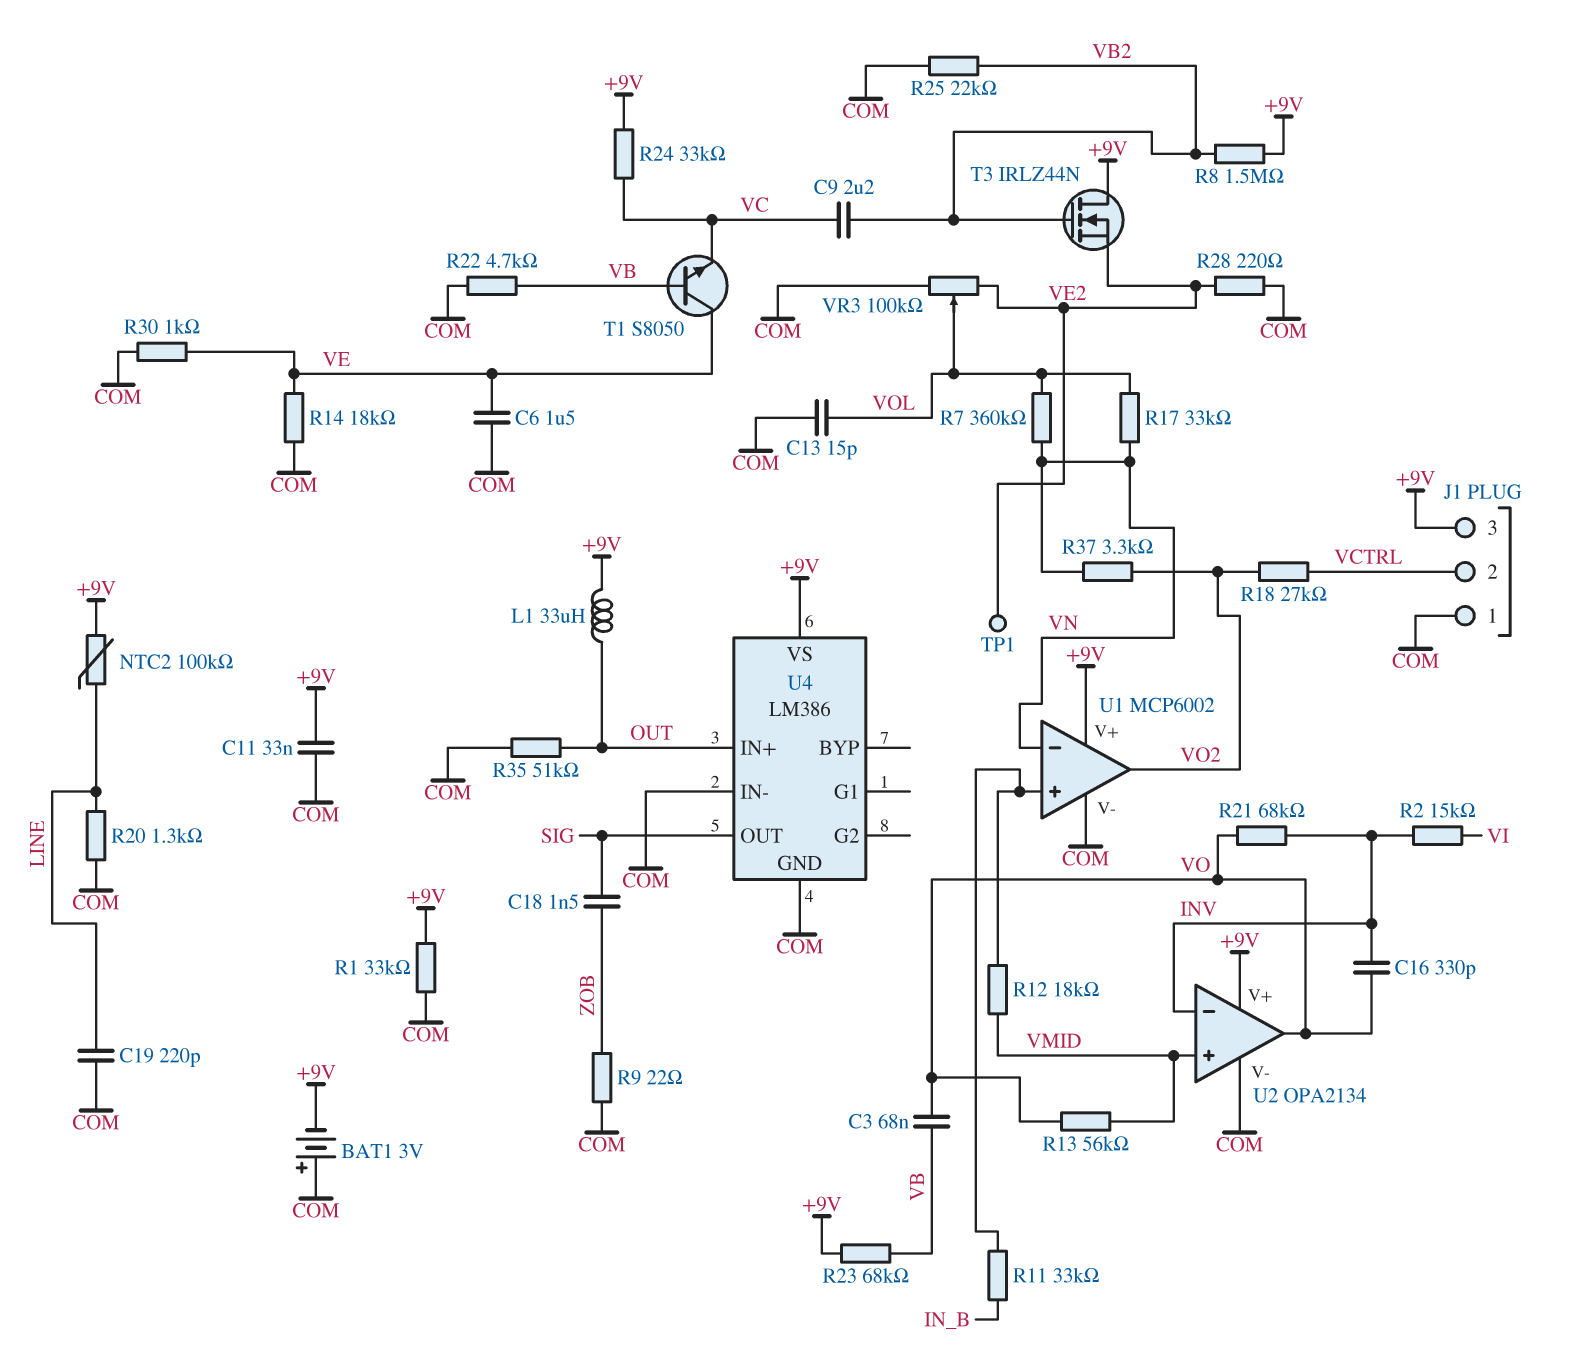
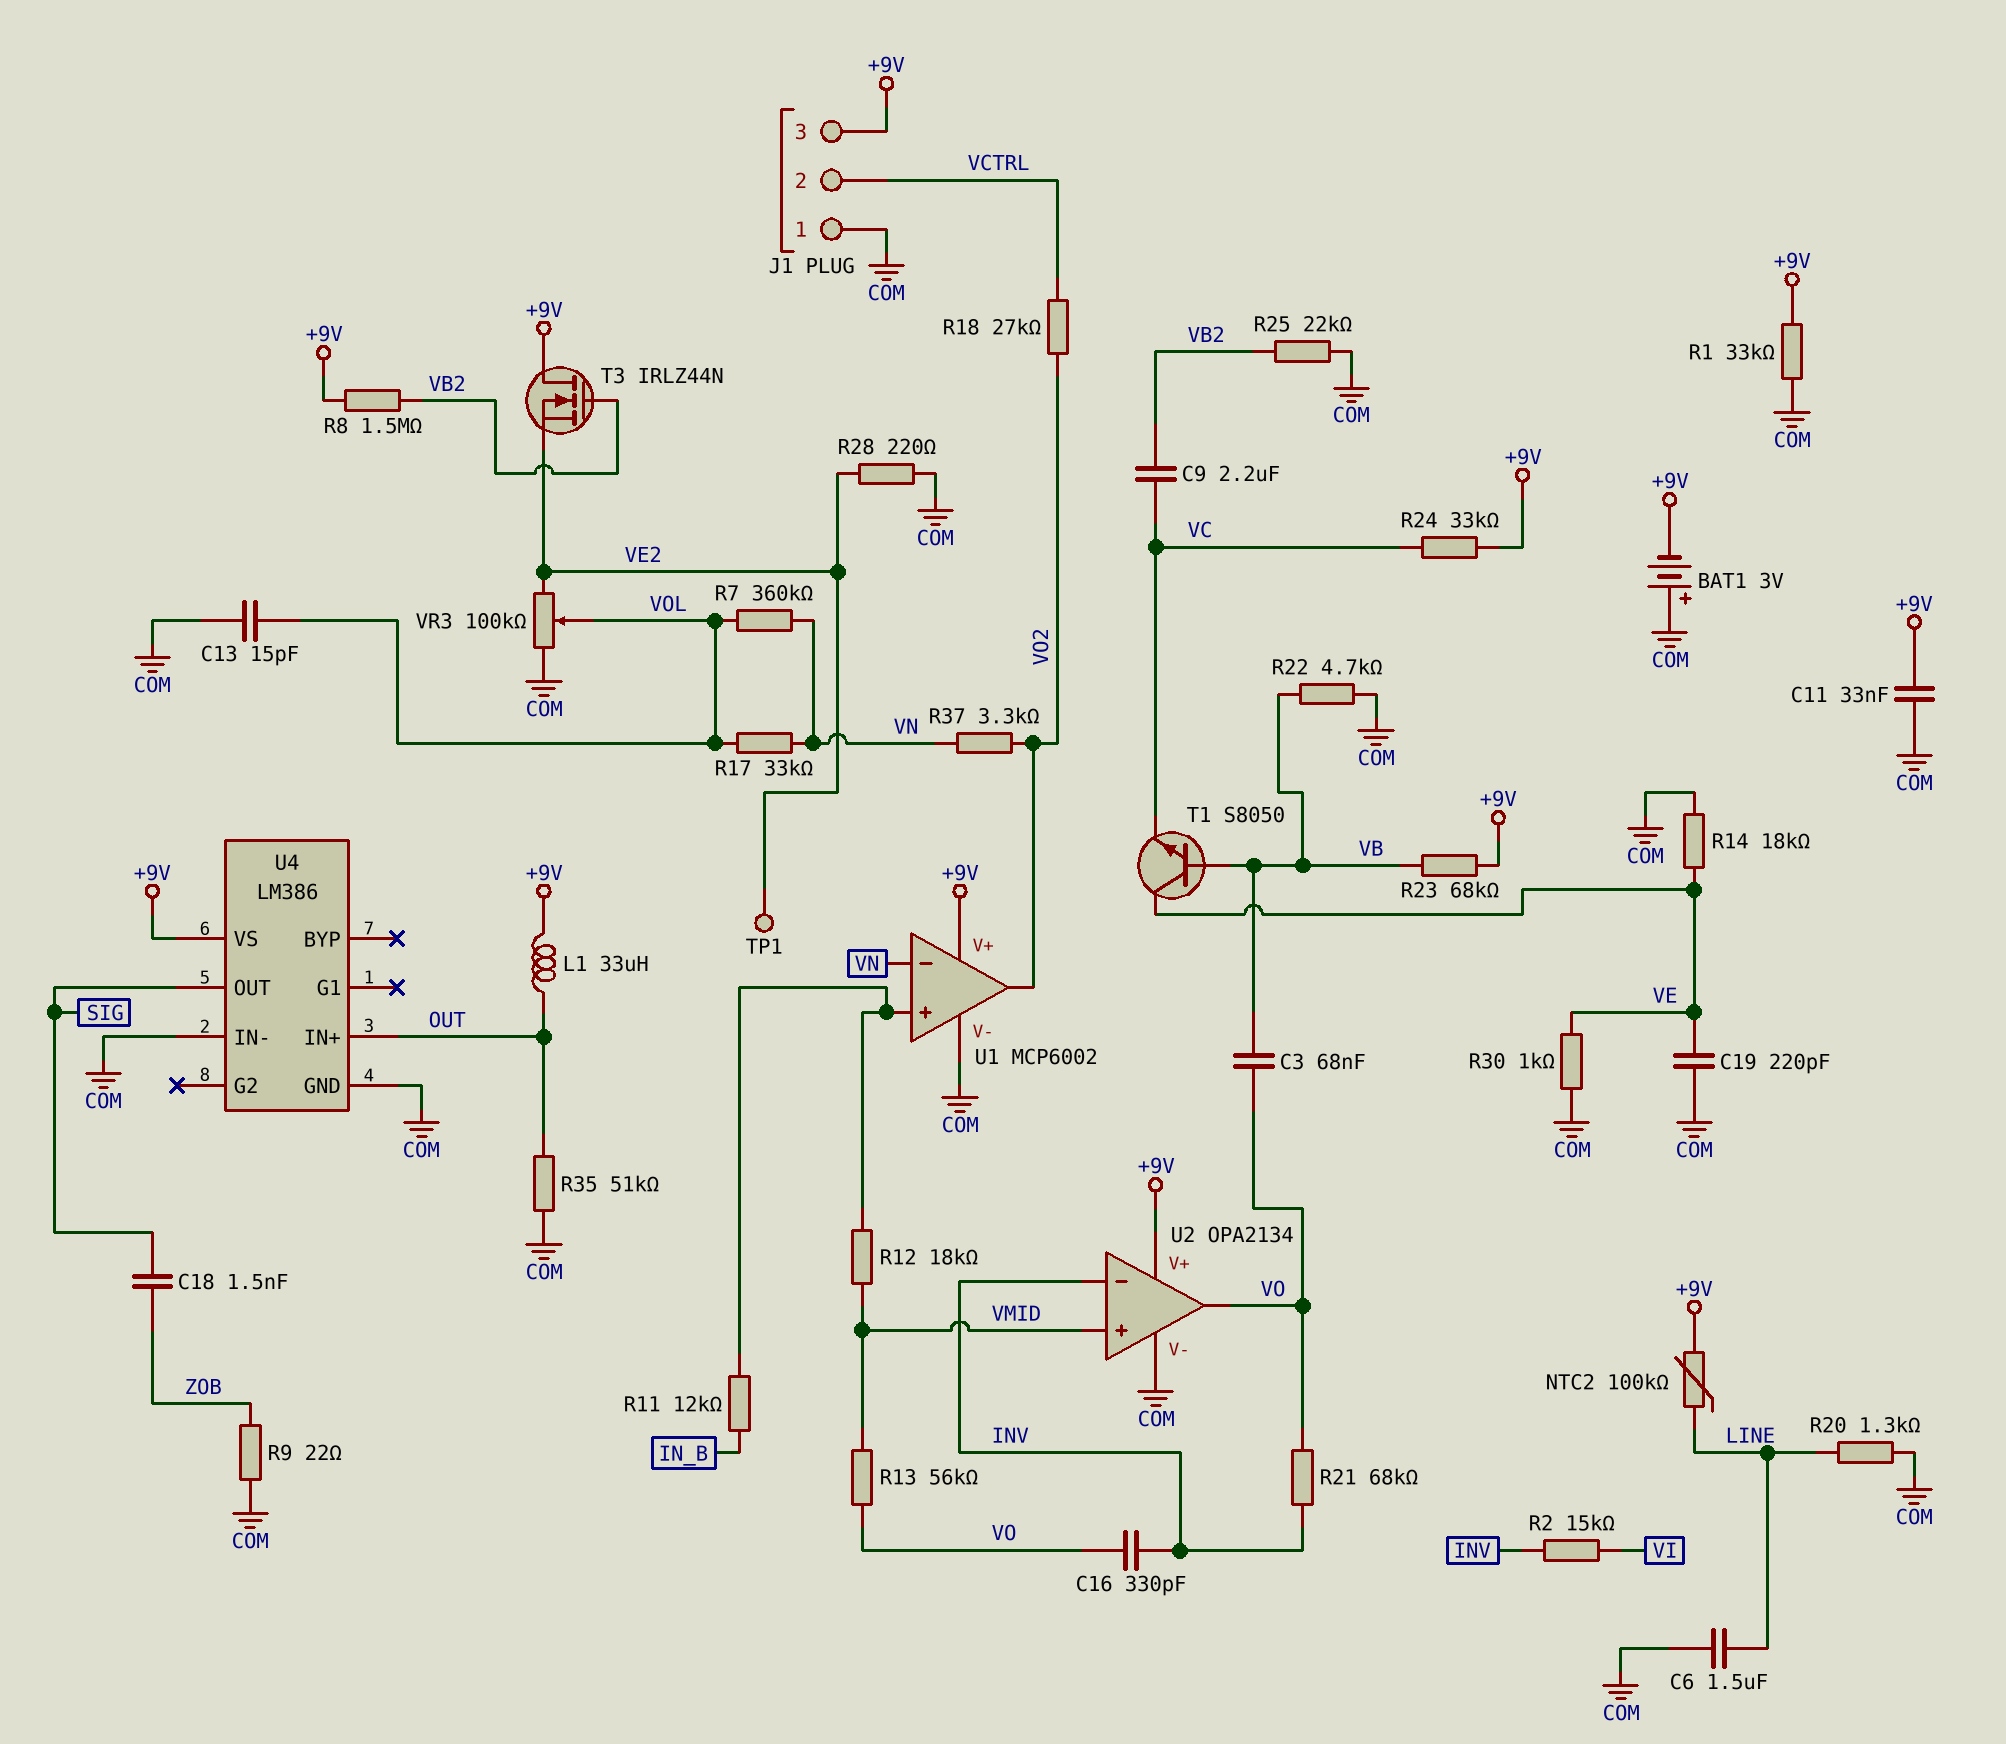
C6: 1.5uF (COM, VE) -> 1.5uF (COM, LINE)
C19: 220pF (COM, LINE) -> 220pF (COM, VE)
R11: 33k (IN_B, U1/in+) -> 12k (IN_B, U1/in+)

